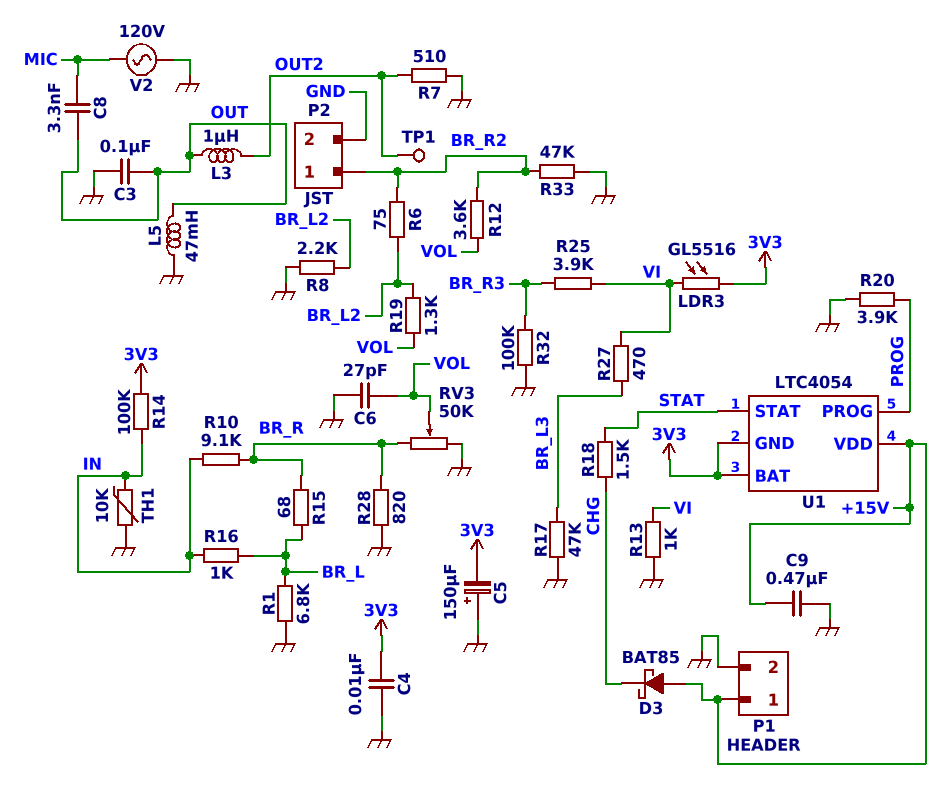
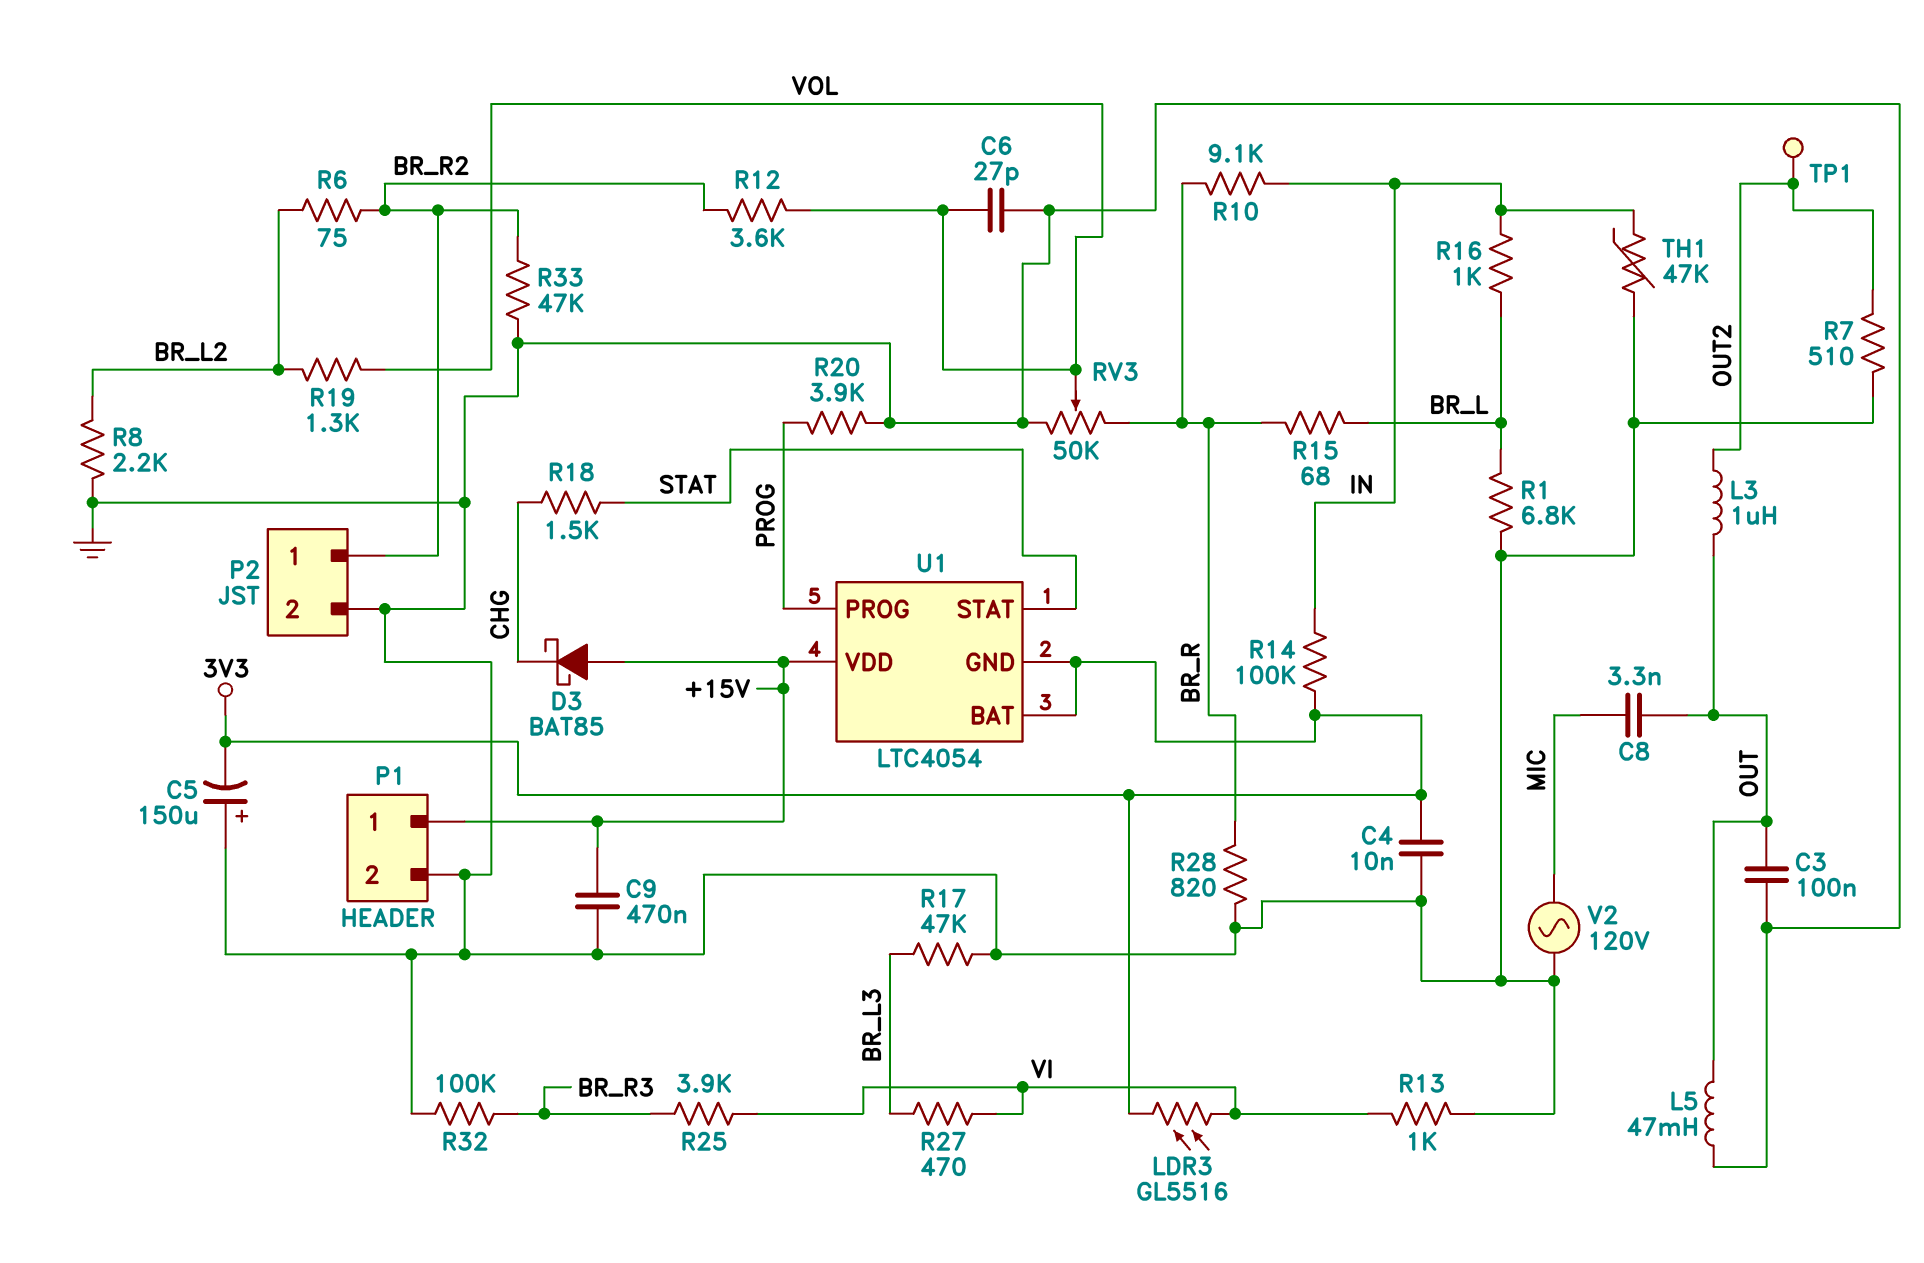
TH1: 10k (GND, IN) -> 47k (GND, IN)

